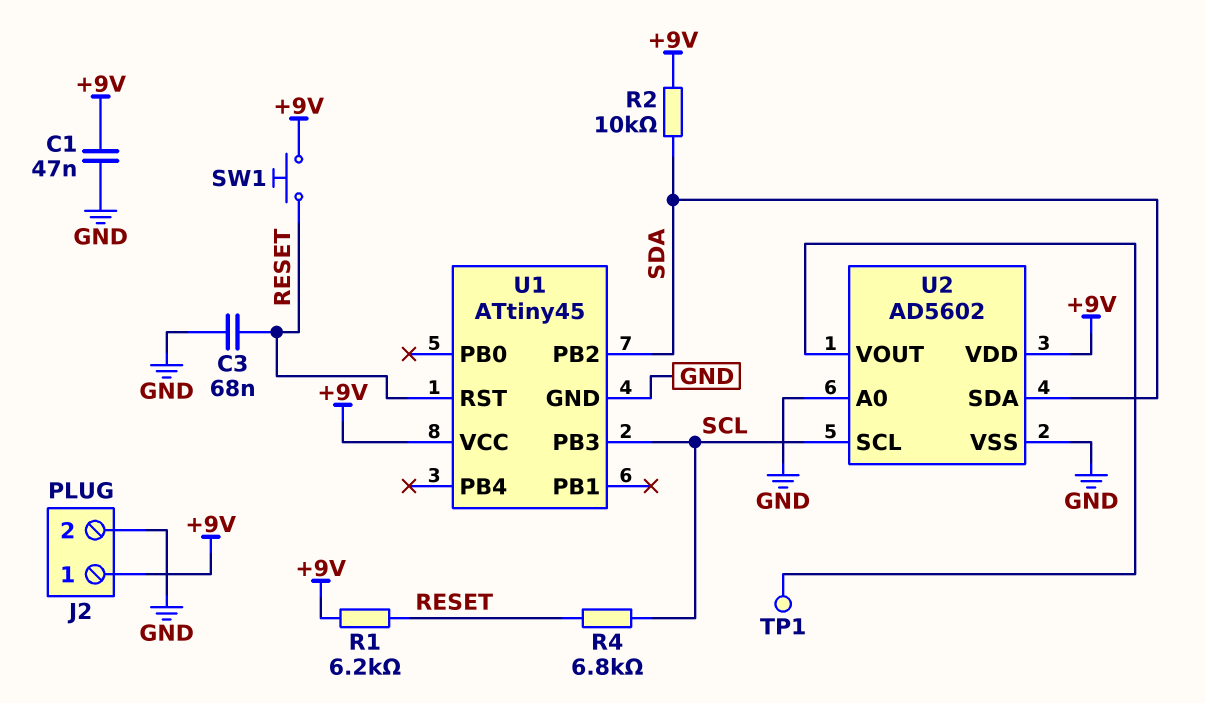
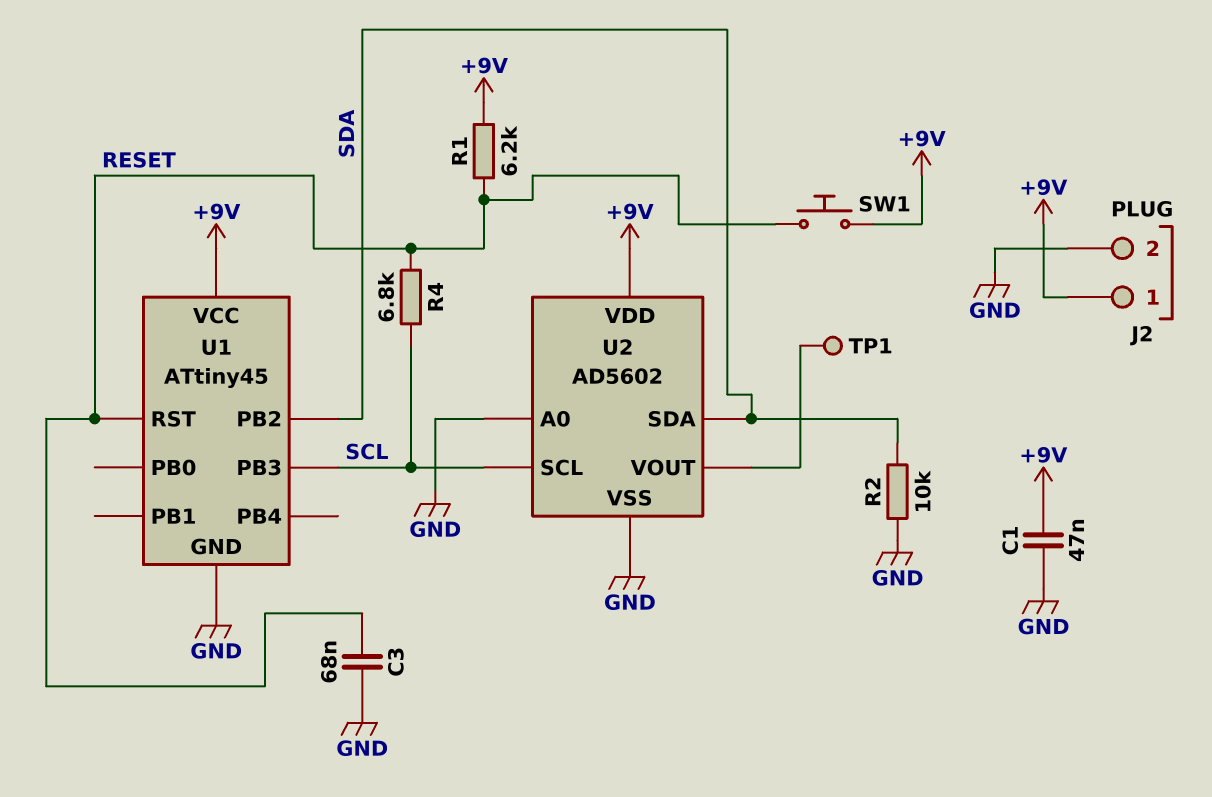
R2: 10k (+9V, SDA) -> 10k (GND, SDA)

